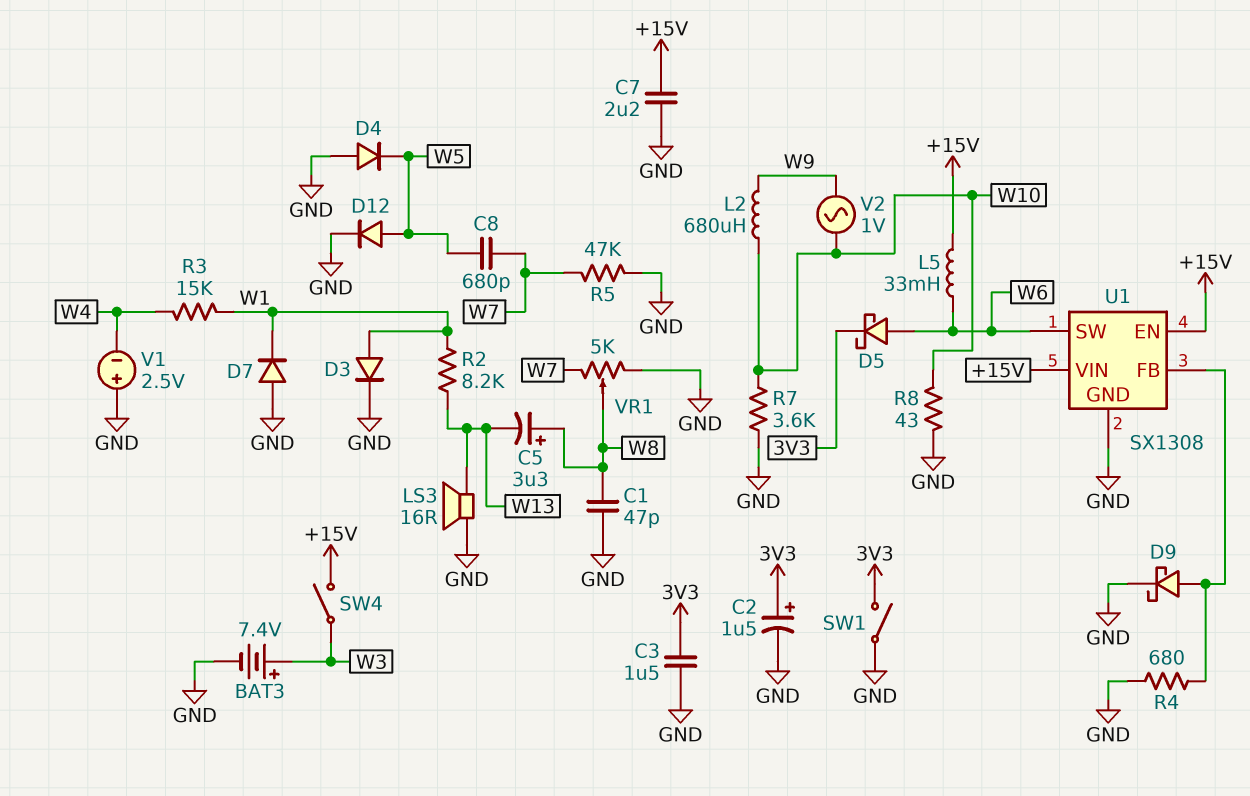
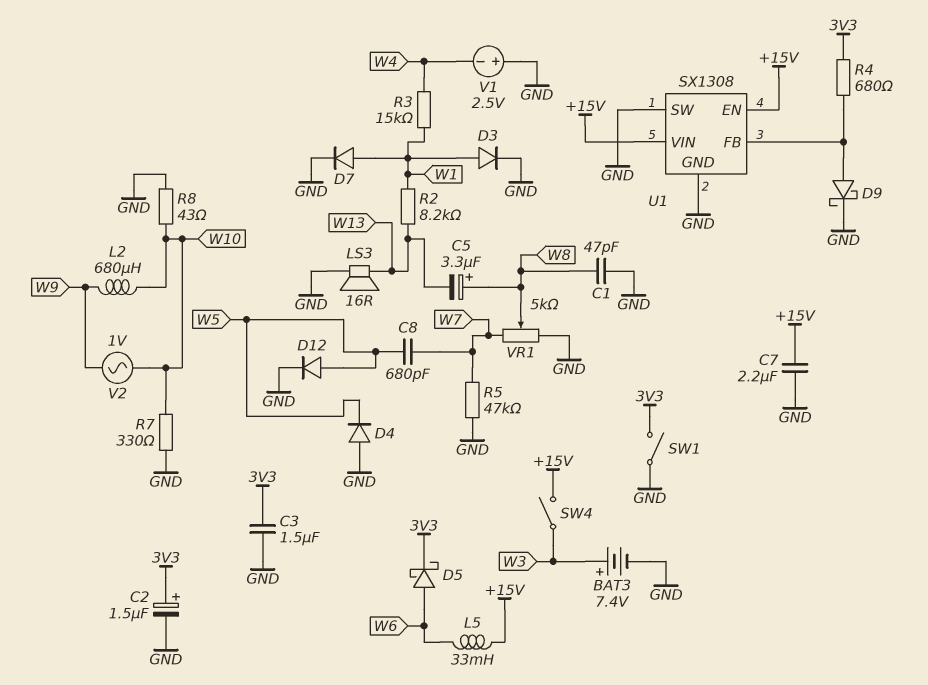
D7: diode (A GND, K W1) -> diode (A W1, K GND)
R4: 680 (GND, U1/FB) -> 680 (3V3, U1/FB)
R7: 3.6k (GND, W10) -> 330 (GND, W10)
U1 pin SW: W6 -> GND

